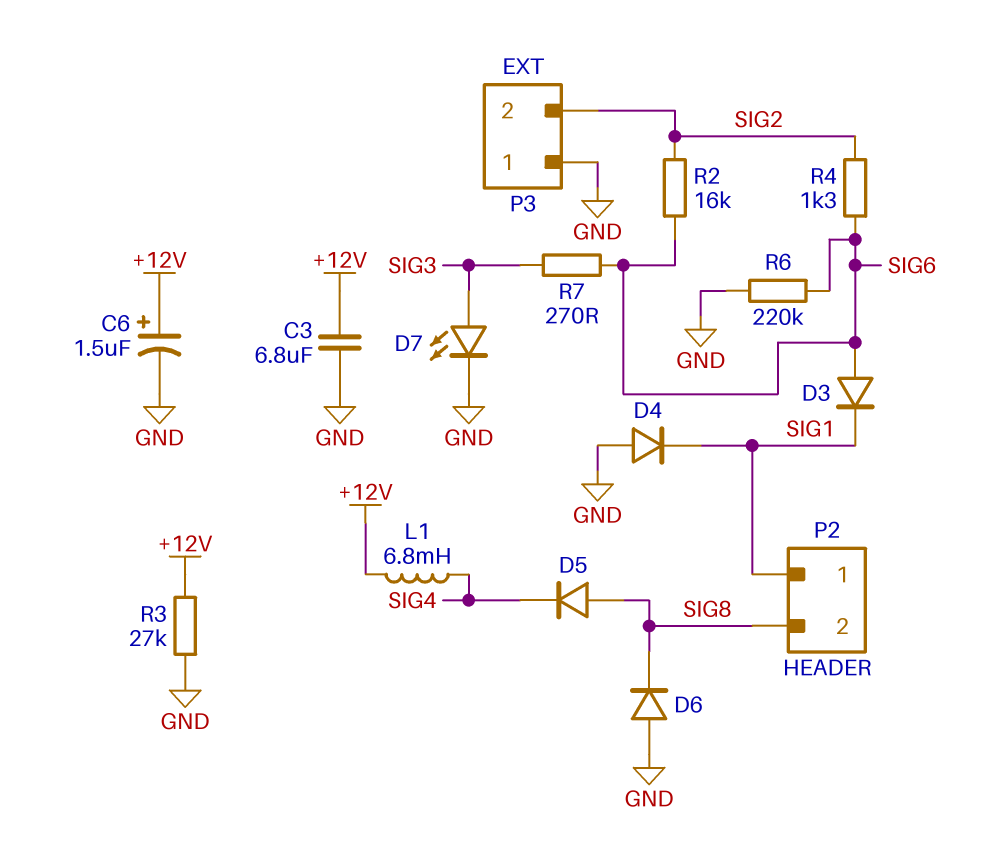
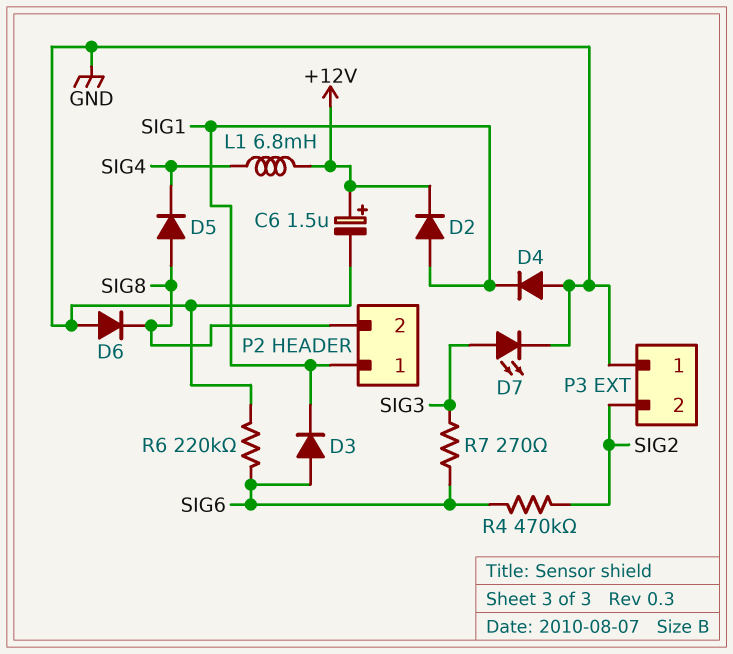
C3: 6.8uF (+12V, GND) -> none
D2: none -> diode (A SIG1, K +12V)
R2: 16k (SIG2, SIG6) -> none
R3: 27k (+12V, GND) -> none
R4: 1.3k (SIG2, SIG6) -> 470k (SIG2, SIG6)

